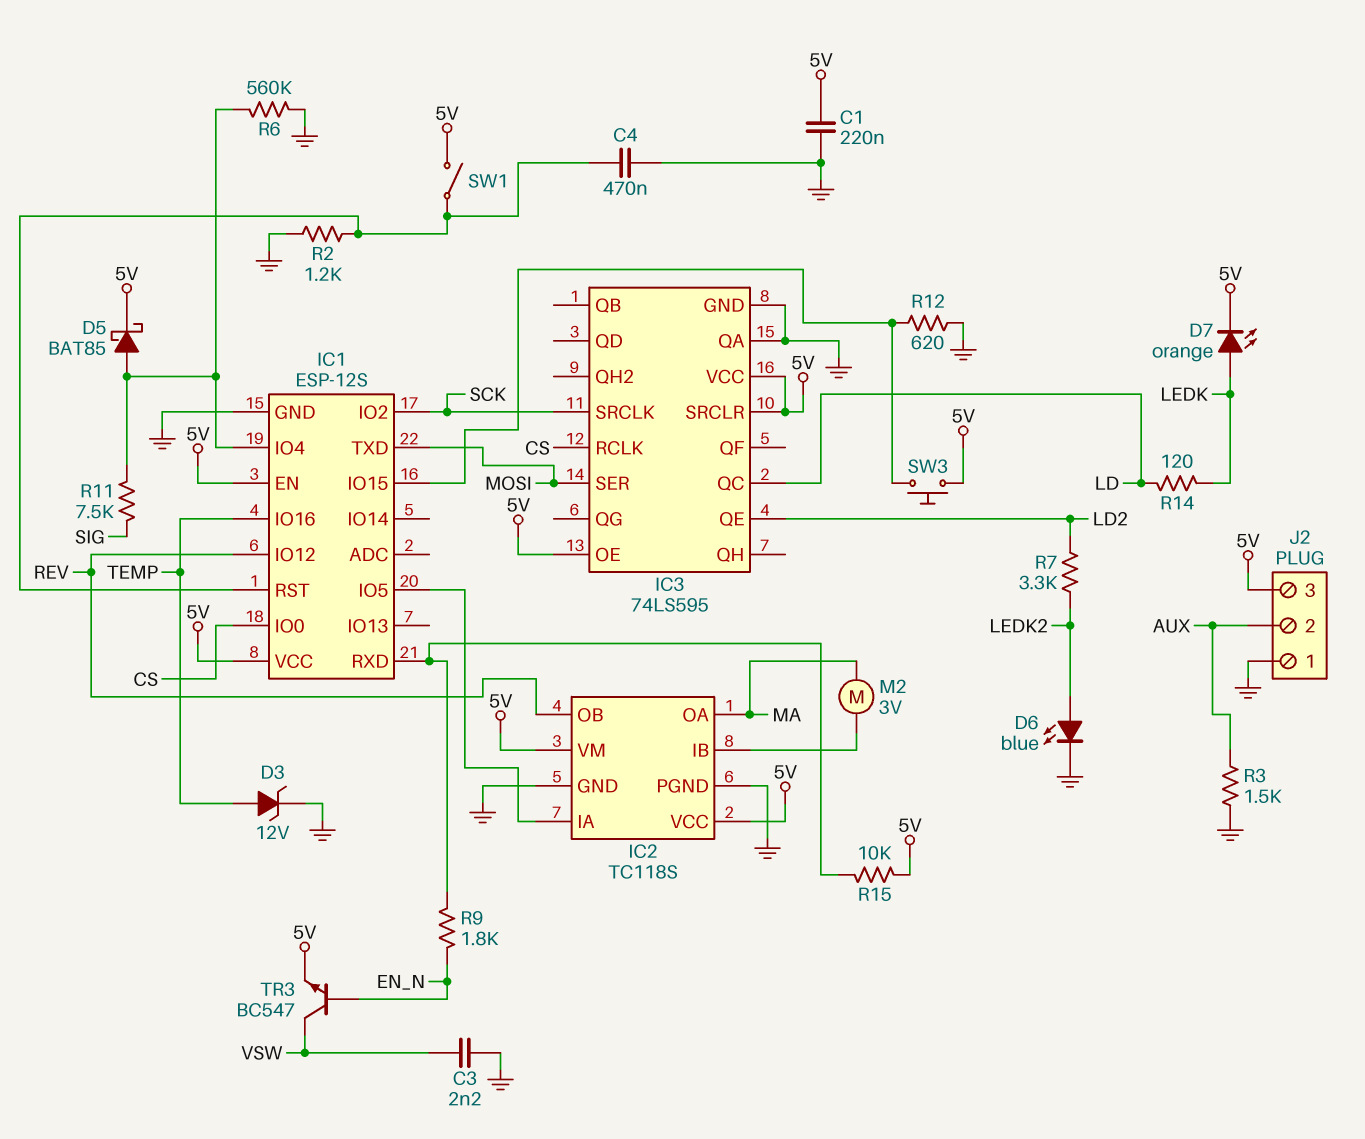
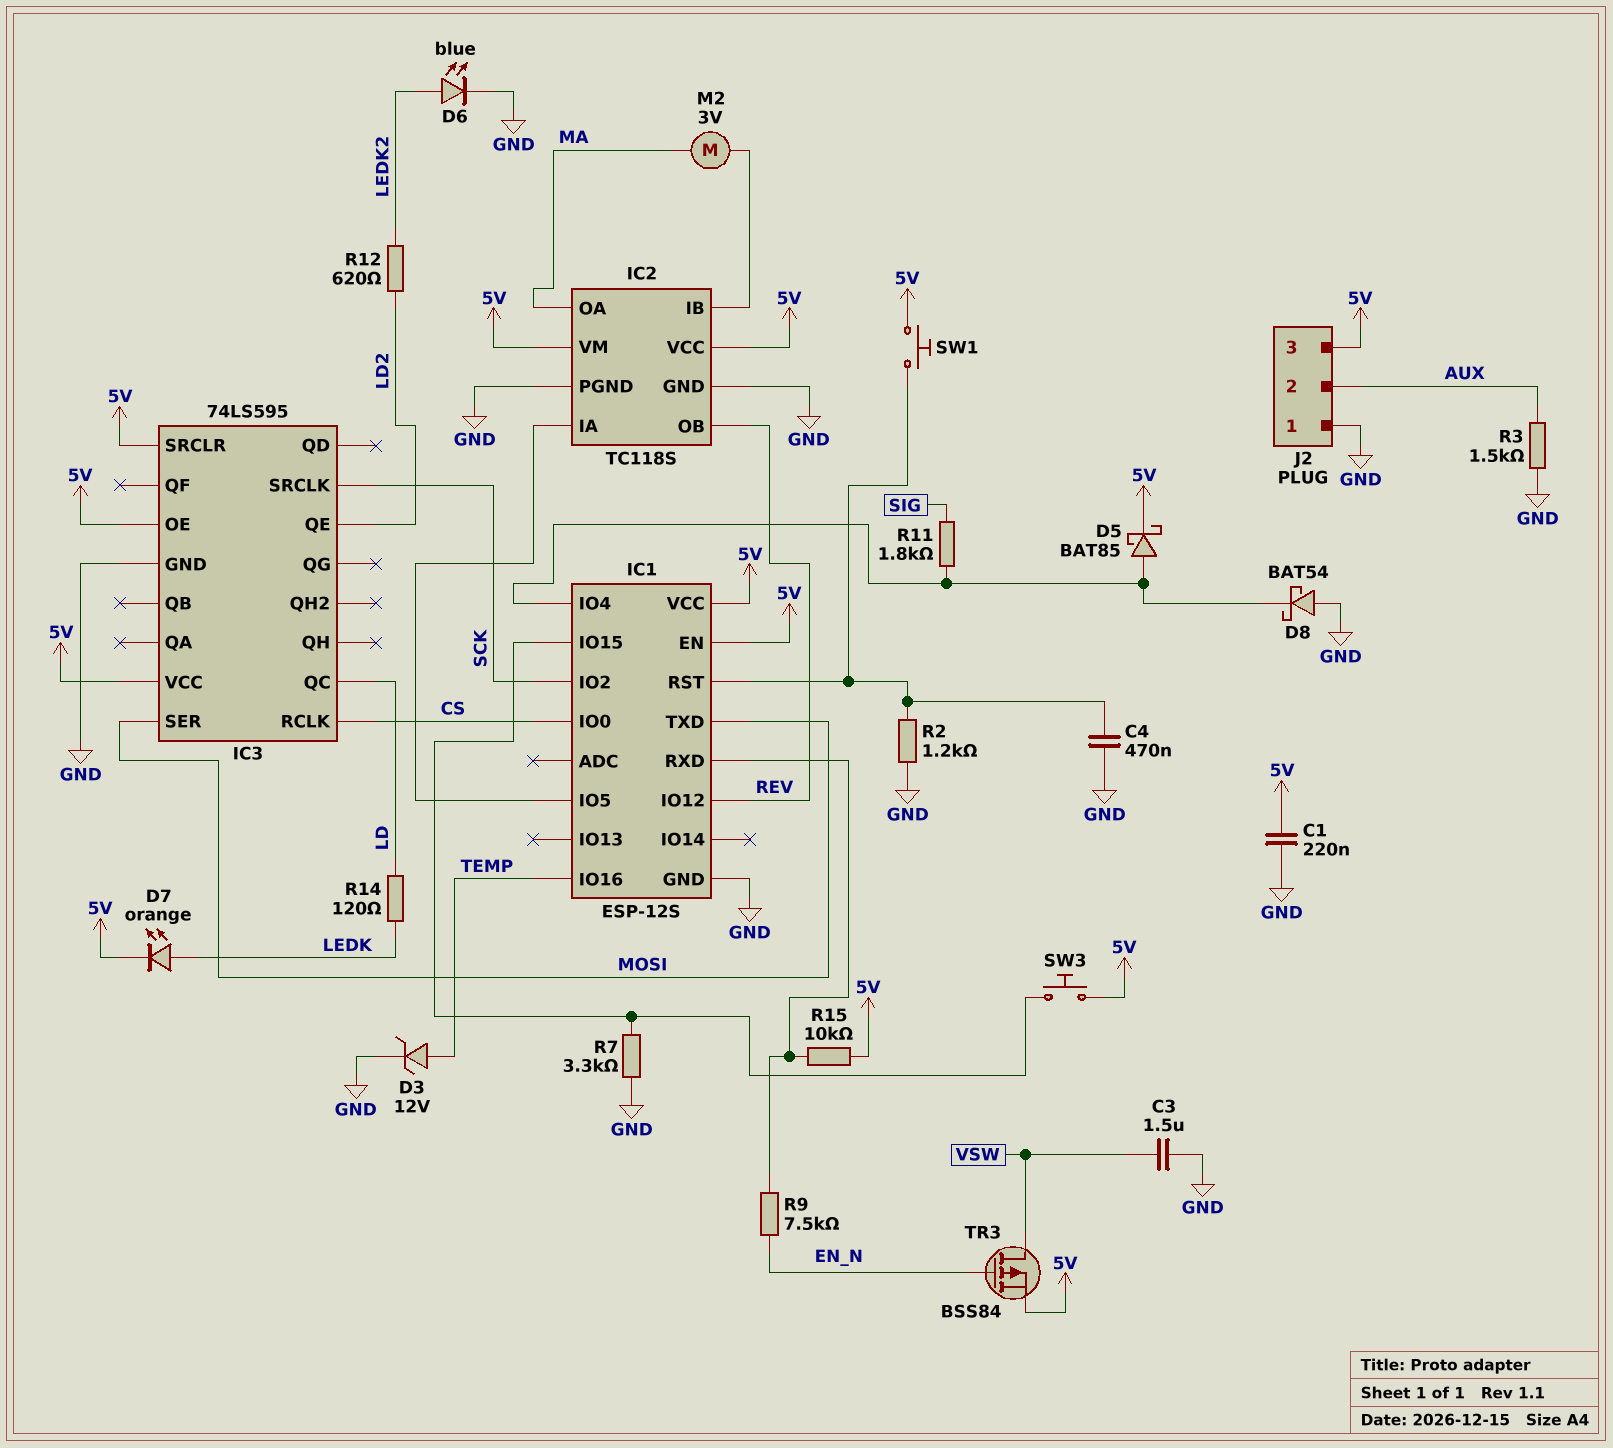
C3: 2.2nF (GND, VSW) -> 1.5uF (GND, VSW)
D8: none -> schottky BAT54 (A GND, K IC1/IO4)
IC3 pin QA: GND -> none
R6: 560k (GND, IC1/IO4) -> none
R7: 3.3k (LD2, LEDK2) -> 3.3k (GND, IC1/IO15)
R9: 1.8k (EN_N, IC1/RXD) -> 7.5k (EN_N, IC1/RXD)
R11: 7.5k (IC1/IO4, SIG) -> 1.8k (IC1/IO4, SIG)
R12: 620 (GND, IC1/IO15) -> 620 (LD2, LEDK2)
SW1: switch (5V, IC1/RST) -> button (5V, IC1/RST)
TR3: NPN BC547 (B EN_N, C VSW, E 5V) -> PMOS BSS84 (G EN_N, D VSW, S 5V)

